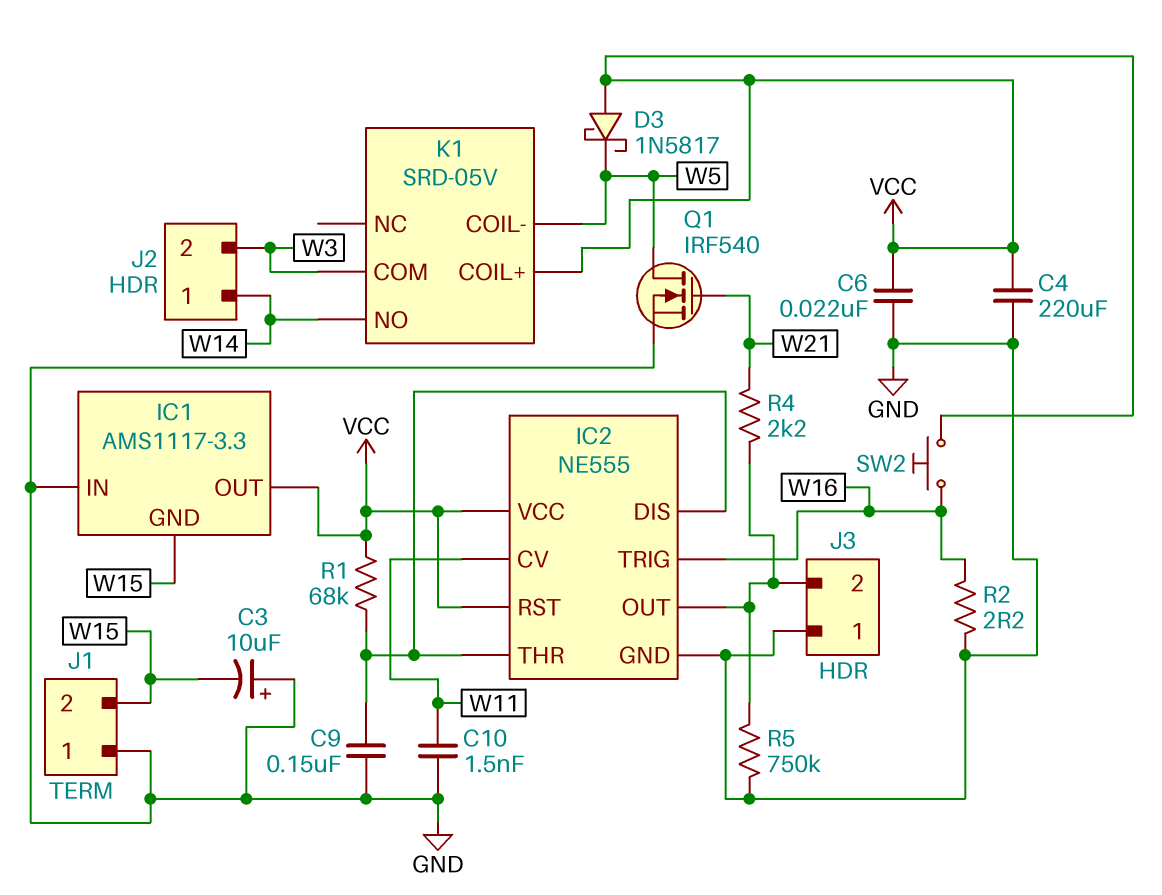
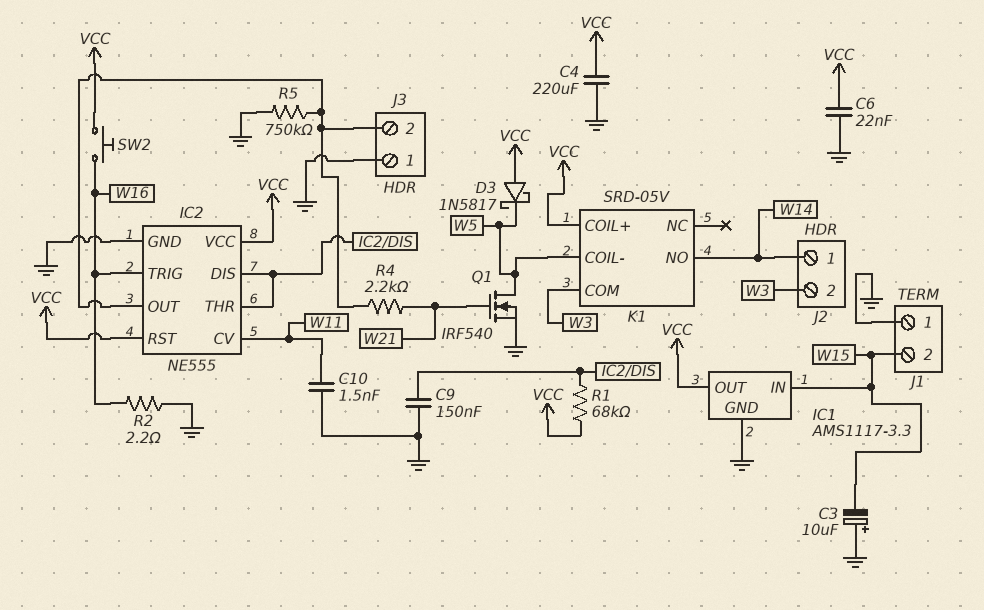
IC1 pin GND: W15 -> GND
IC1 pin IN: GND -> W15

